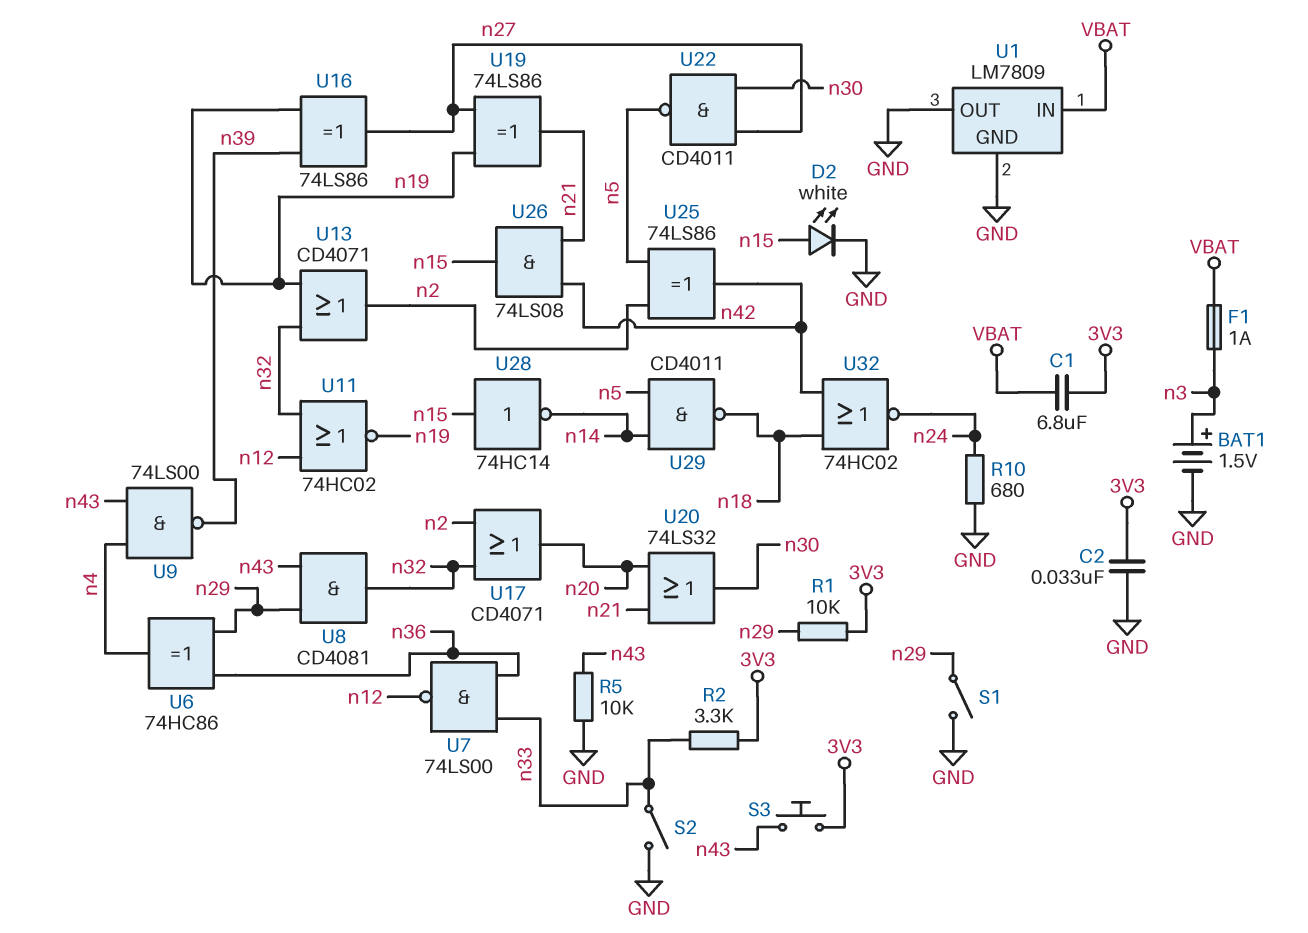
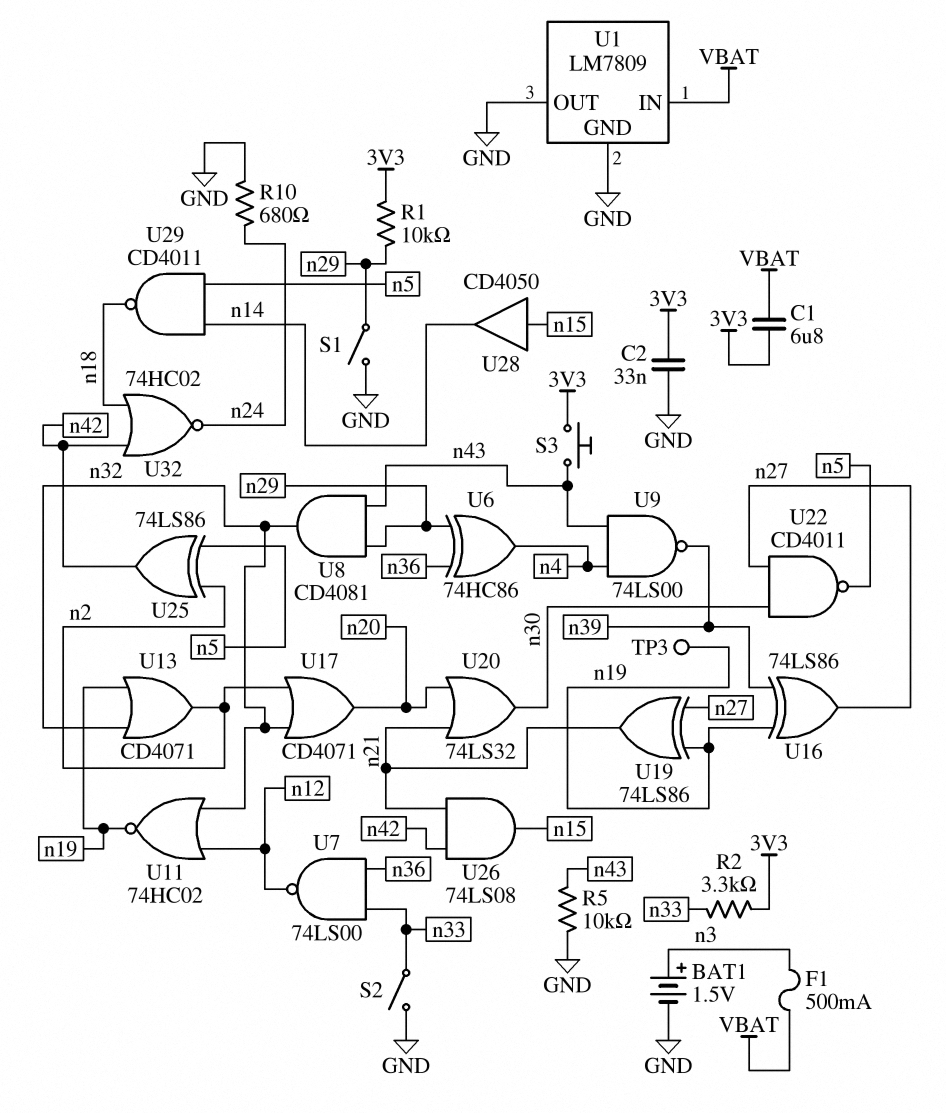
D2: LED white (A n15, K GND) -> none
F1: 1A (VBAT, n3) -> 500mA (VBAT, n3)
TP3: none -> test point (n19)
U28: NOT 74HC14 (in n15, out n14) -> buffer CD4050 (in n15, out n14)

